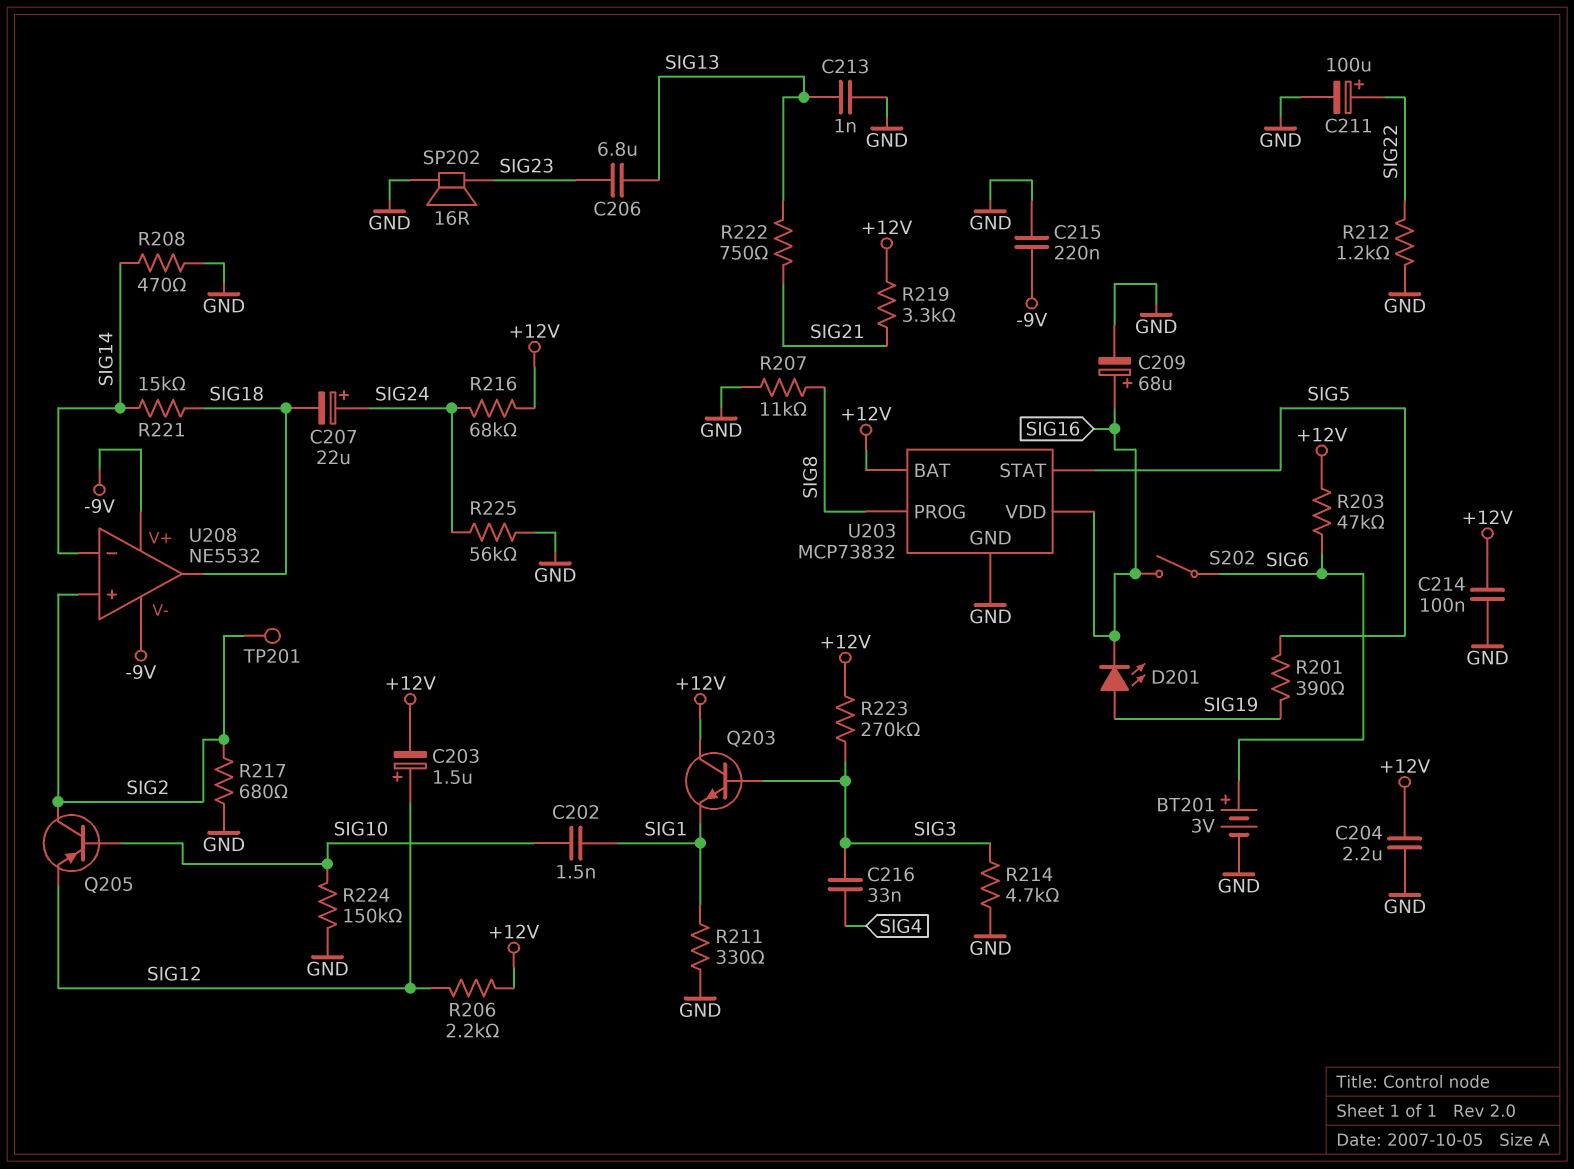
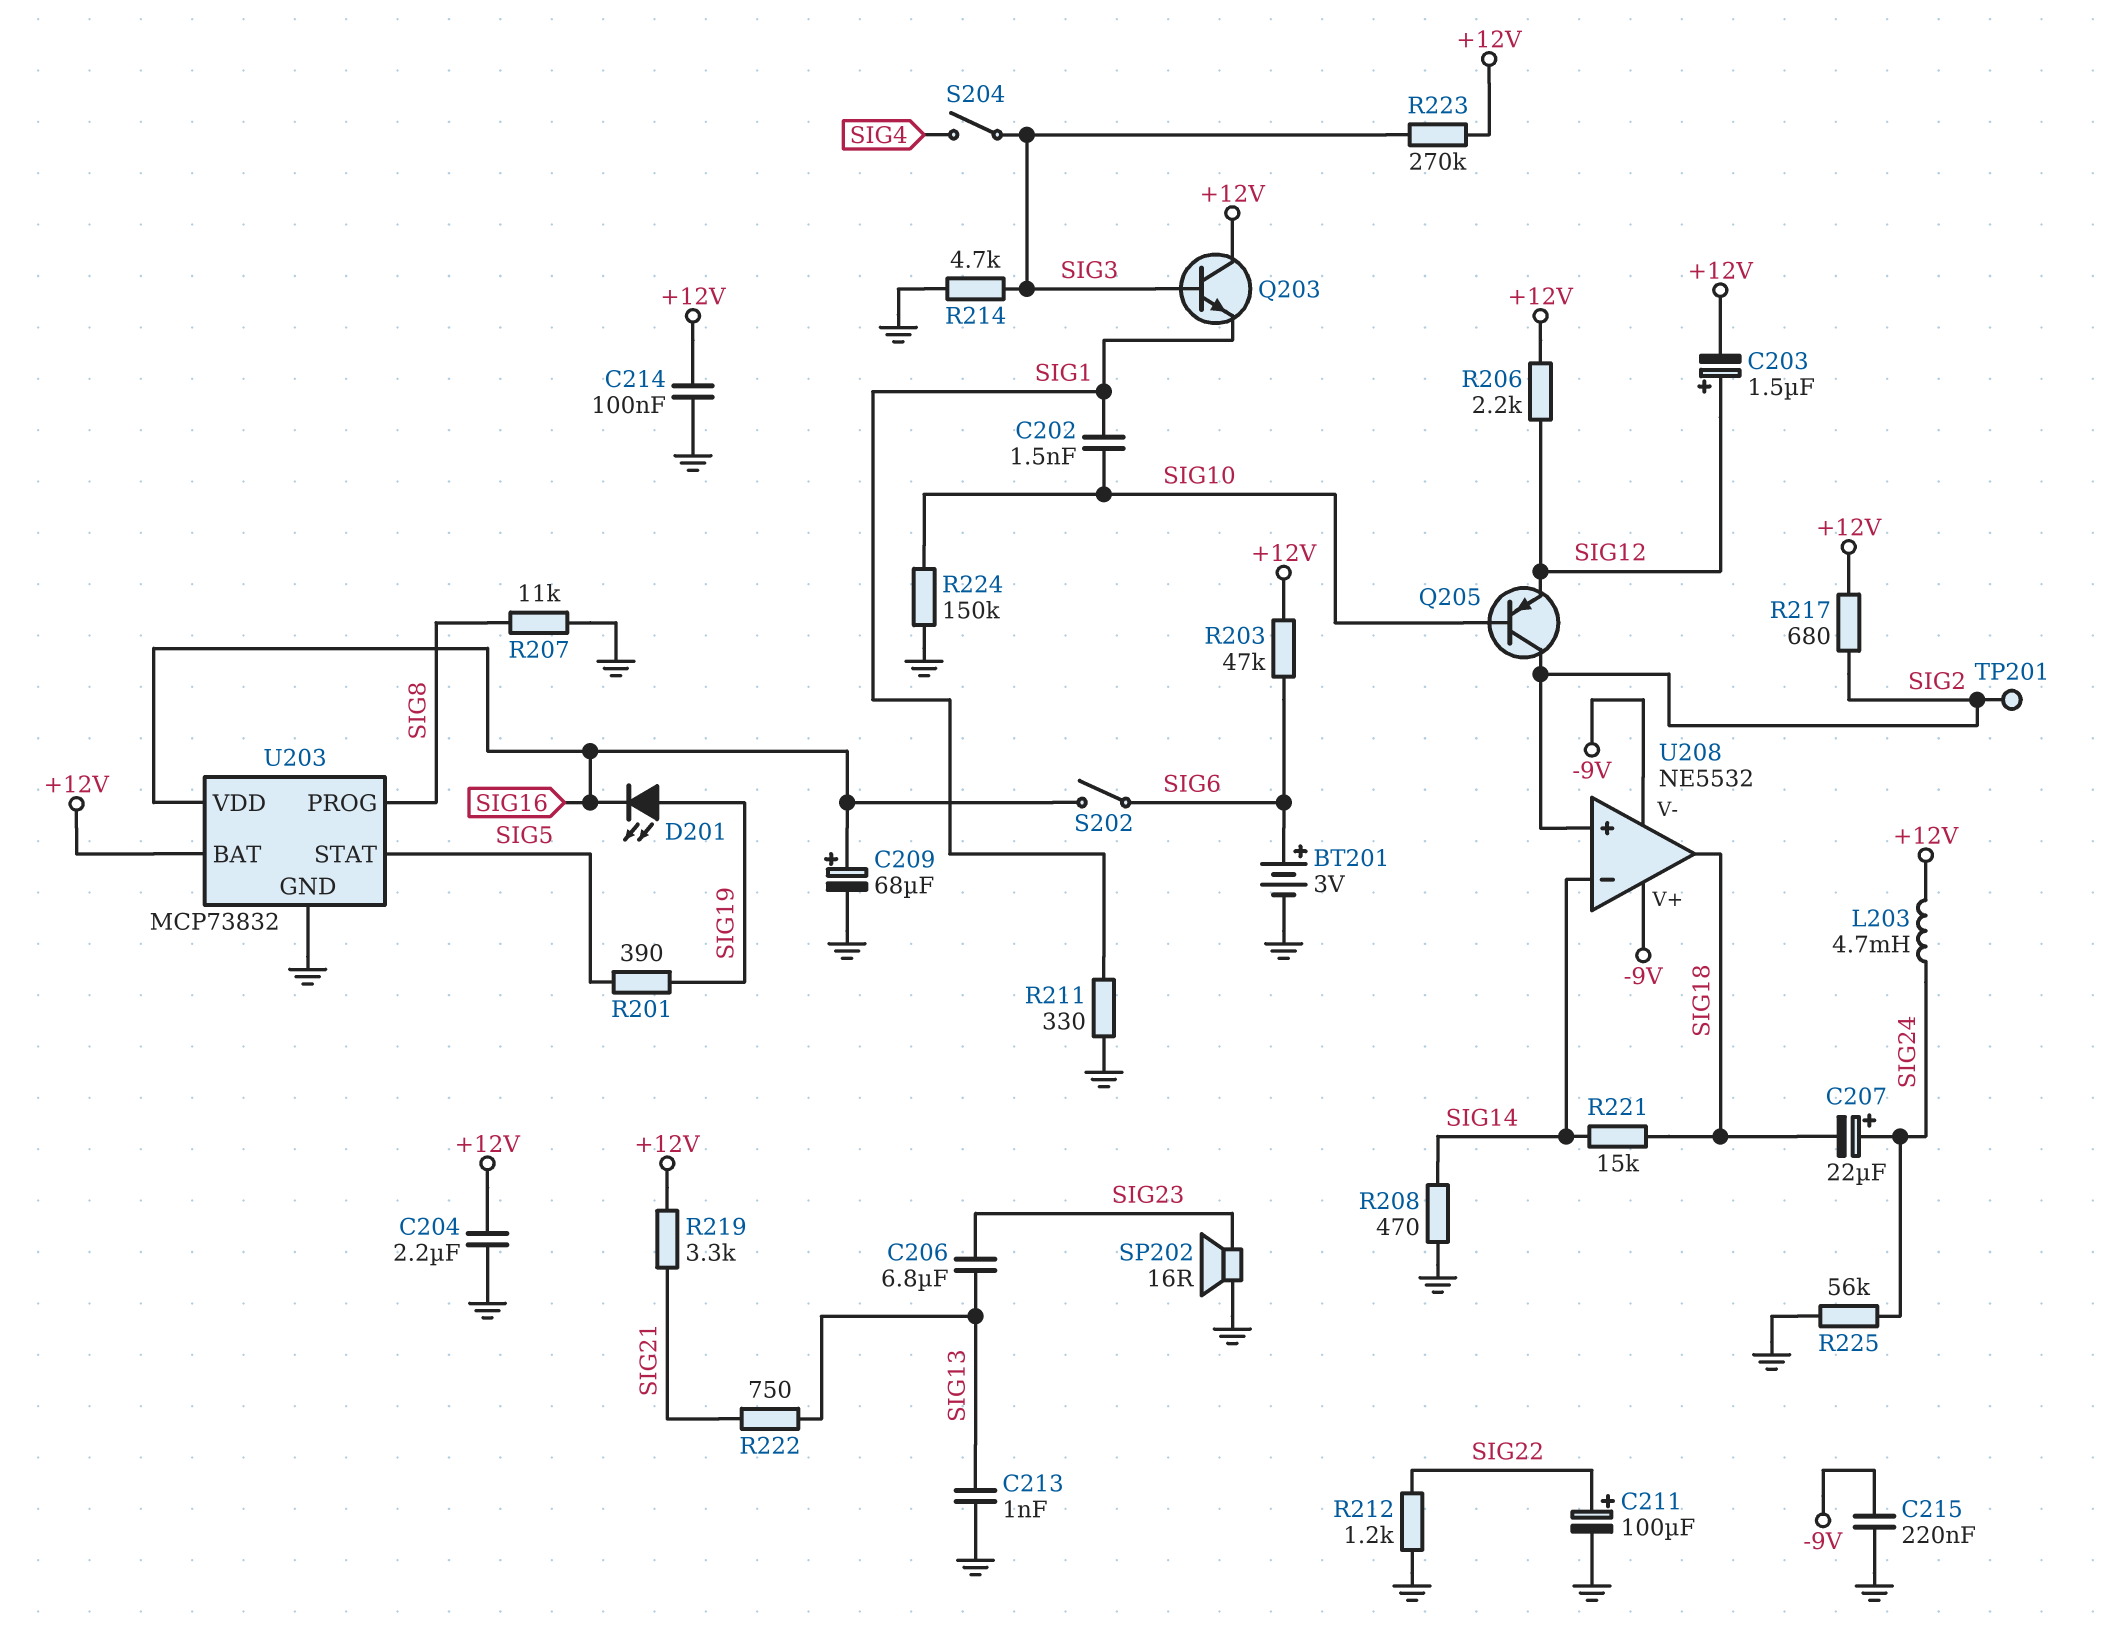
C216: 33nF (SIG3, SIG4) -> none
L203: none -> 4.7mH (+12V, SIG24)
R216: 68k (+12V, SIG24) -> none
R217: 680 (GND, SIG2) -> 680 (+12V, SIG2)
S204: none -> switch (SIG3, SIG4)

